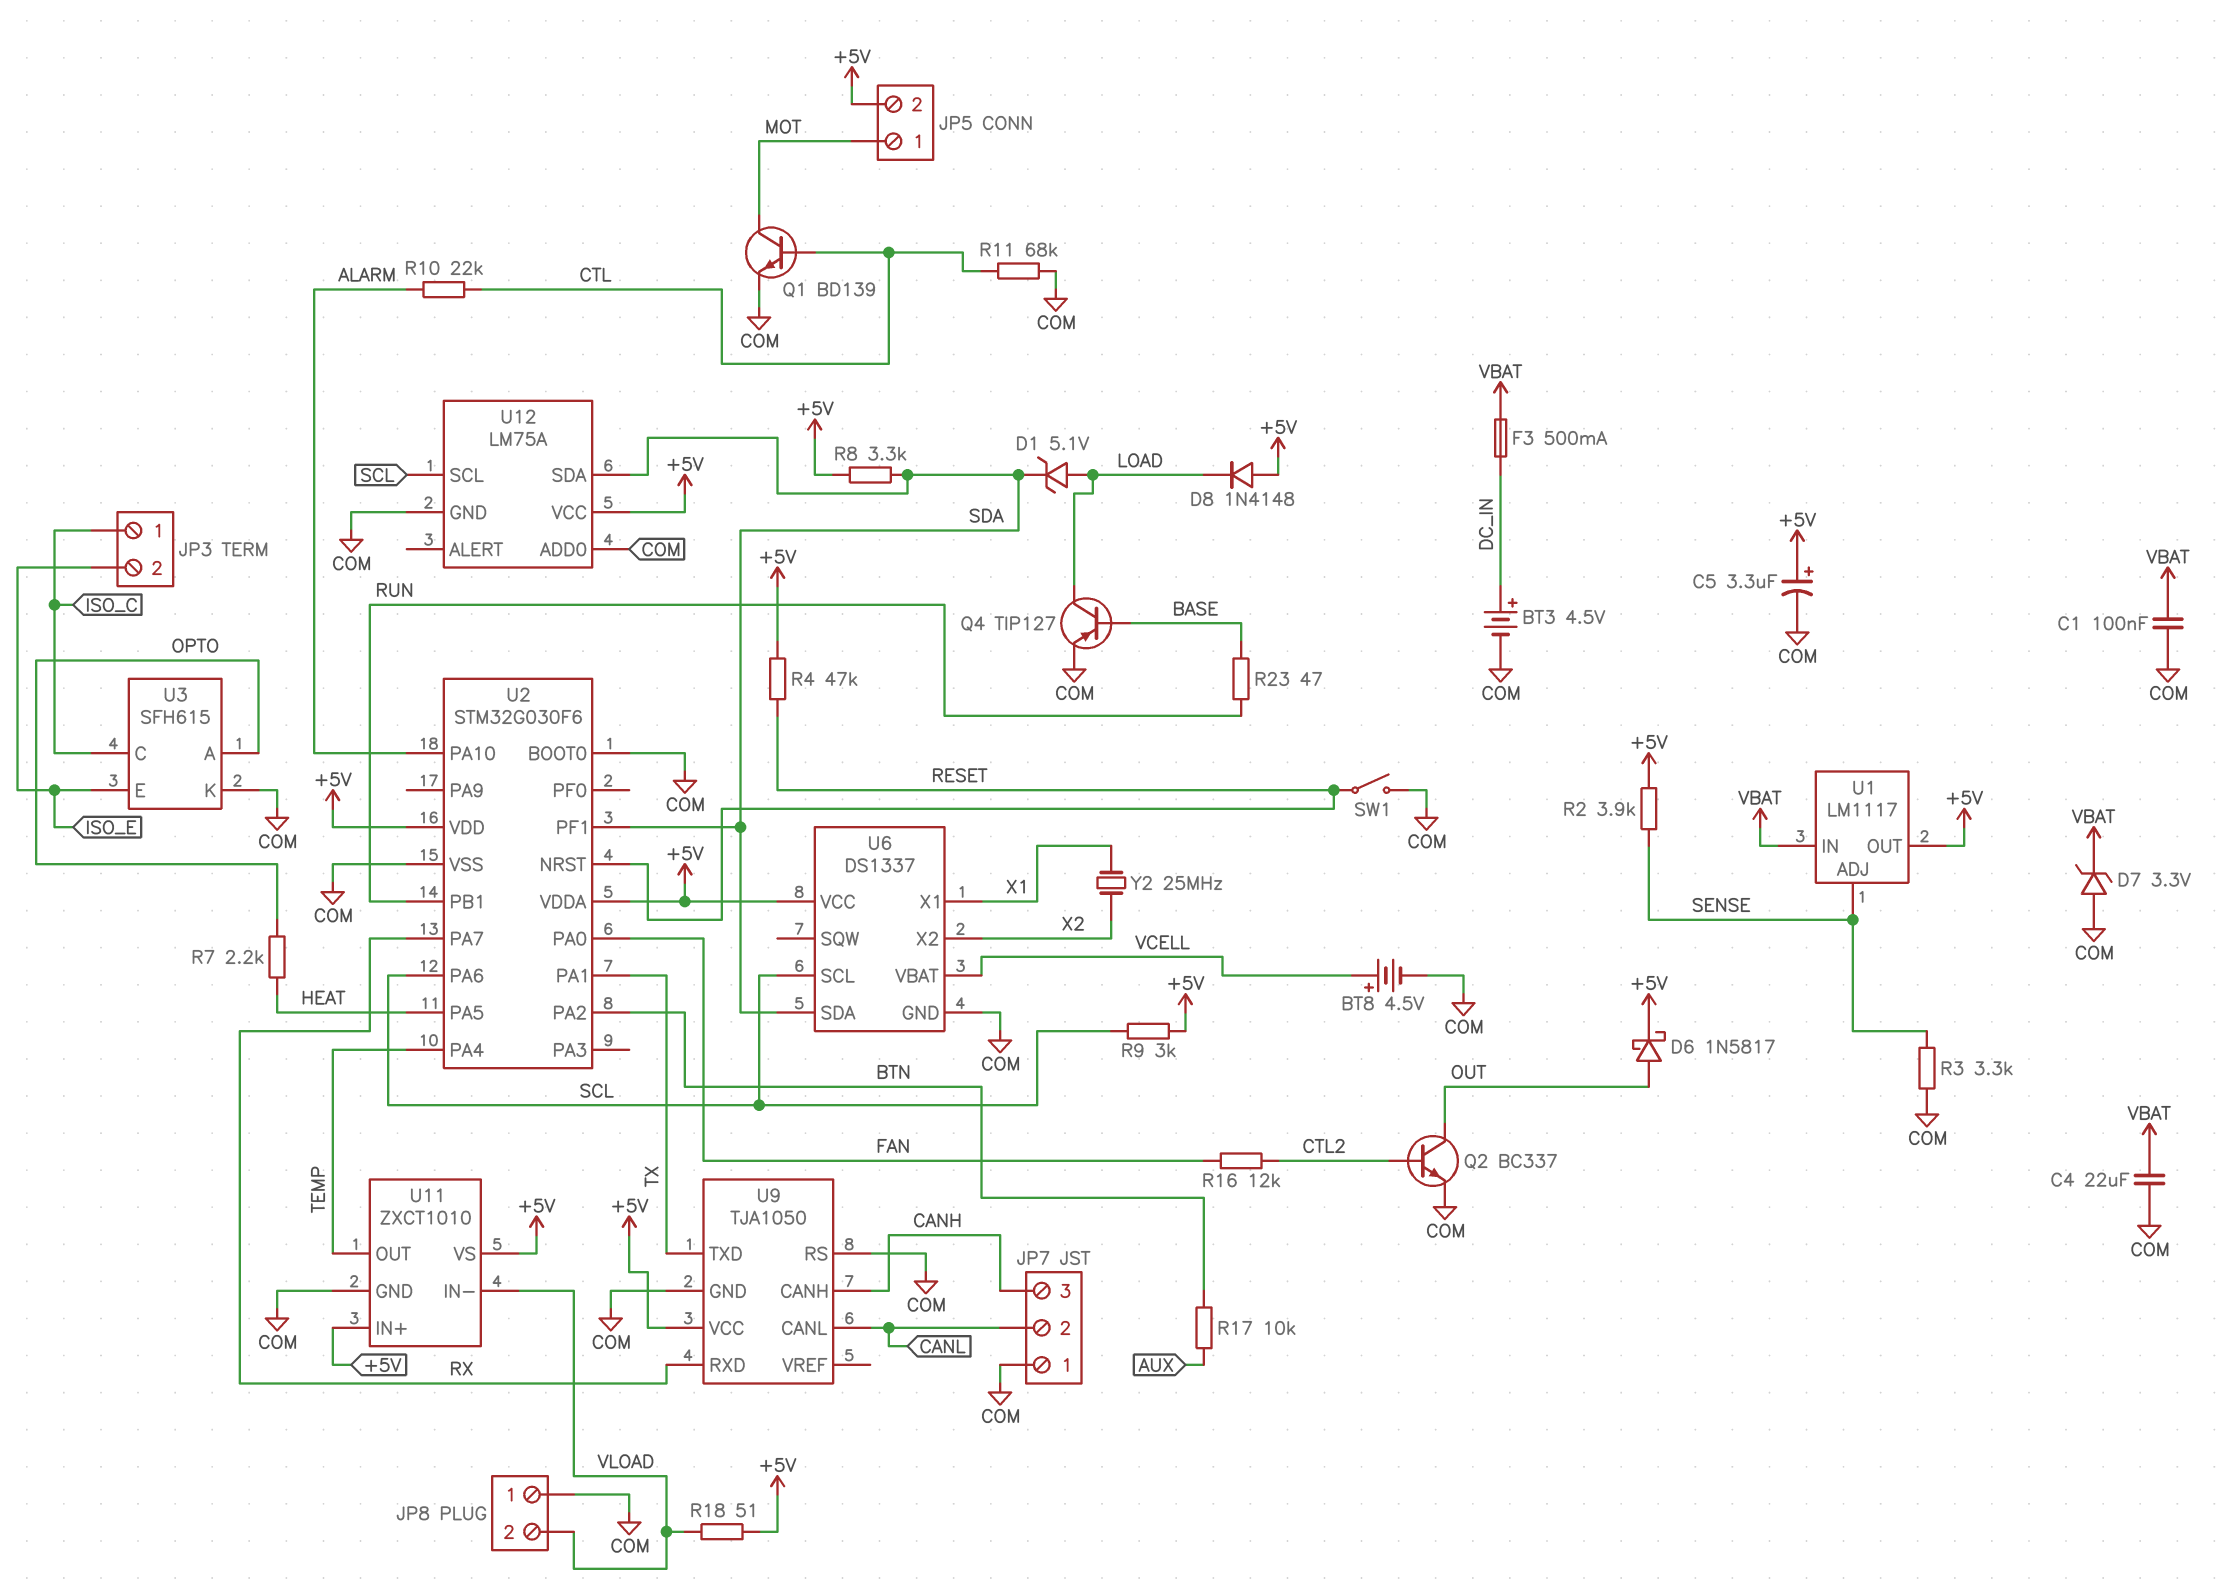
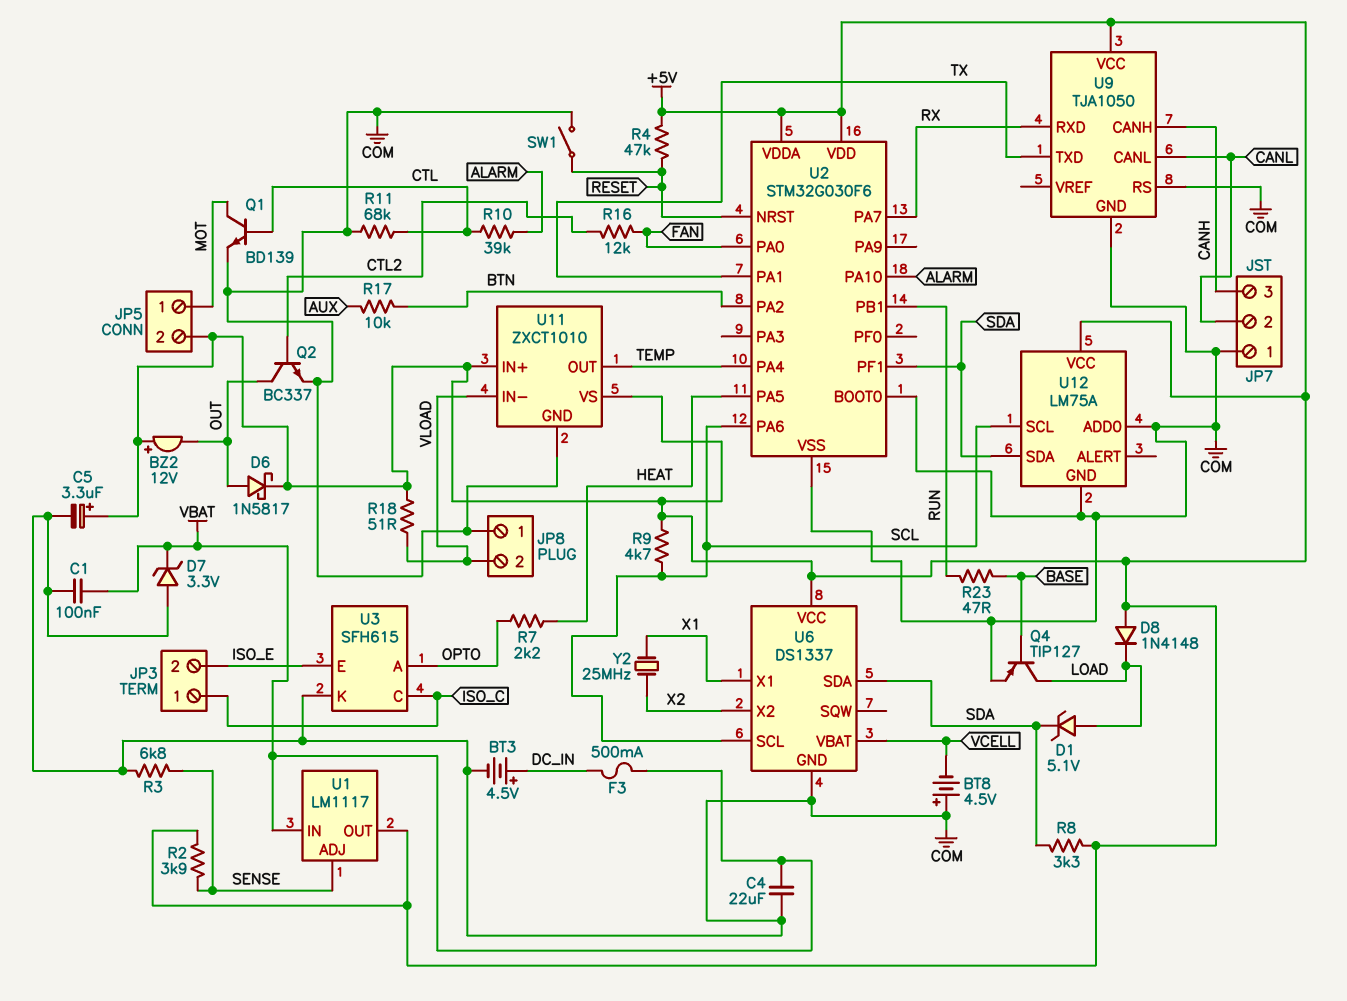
BT8: 4.5V (plus VCELL, minus COM) -> 4.5V (plus COM, minus VCELL)
BZ2: none -> buzzer 12V (plus +5V, minus OUT)
R3: 3.3k (COM, SENSE) -> 6.8k (COM, SENSE)
R9: 3k (+5V, SCL) -> 4.7k (+5V, SCL)
R10: 22k (ALARM, CTL) -> 39k (ALARM, CTL)

